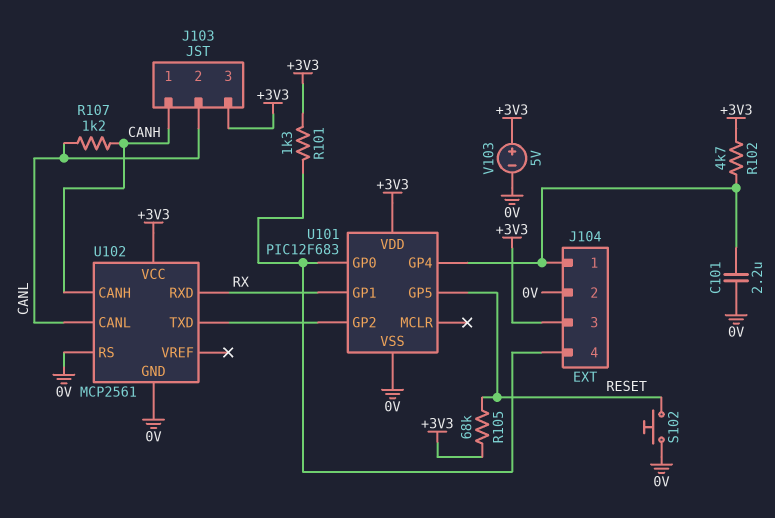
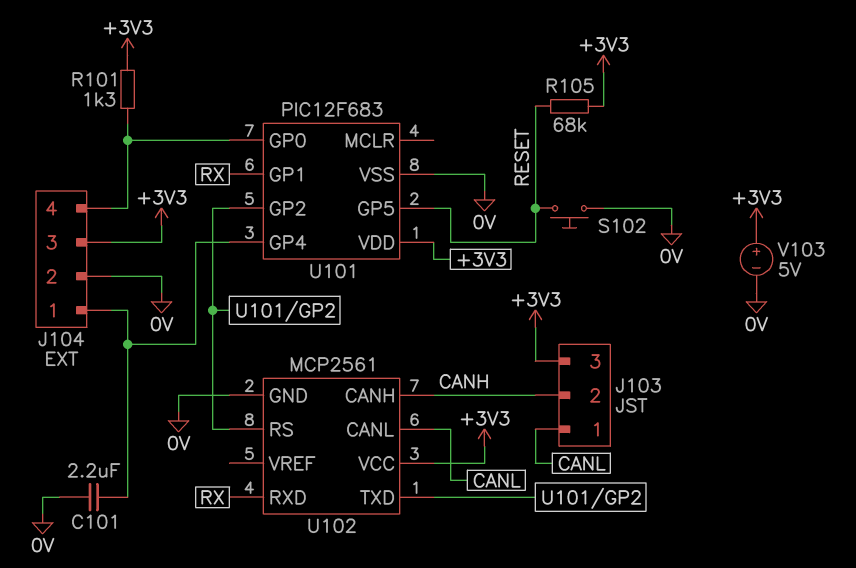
J103 pin 1: CANH -> CANL
J103 pin 2: CANL -> CANH
R102: 4.7k (+3V3, J104/1) -> none
R107: 1.2k (CANH, CANL) -> none
U102 pin RS: 0V -> U101/GP2

